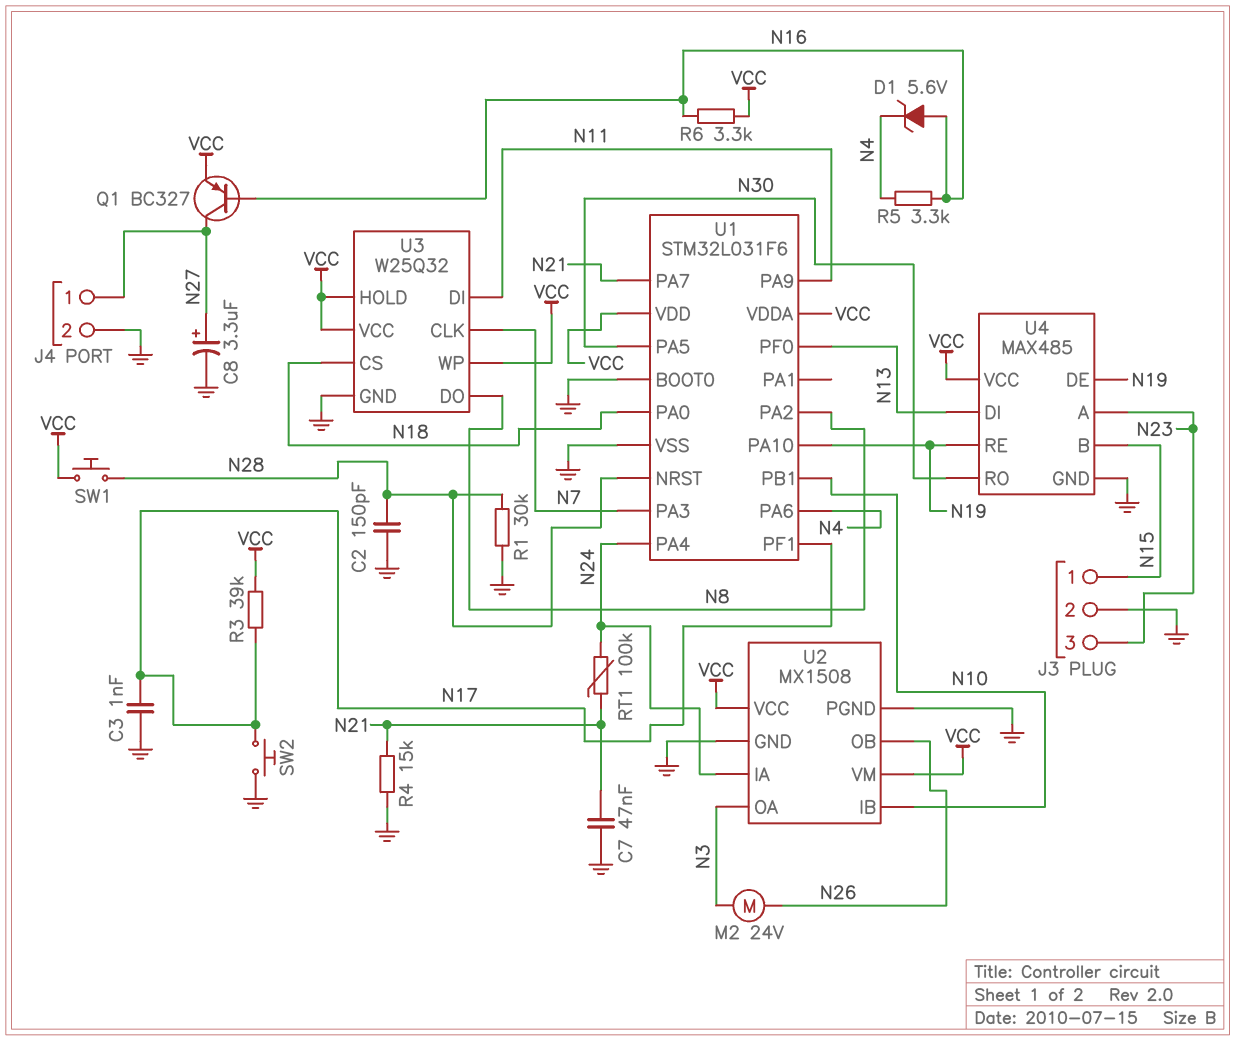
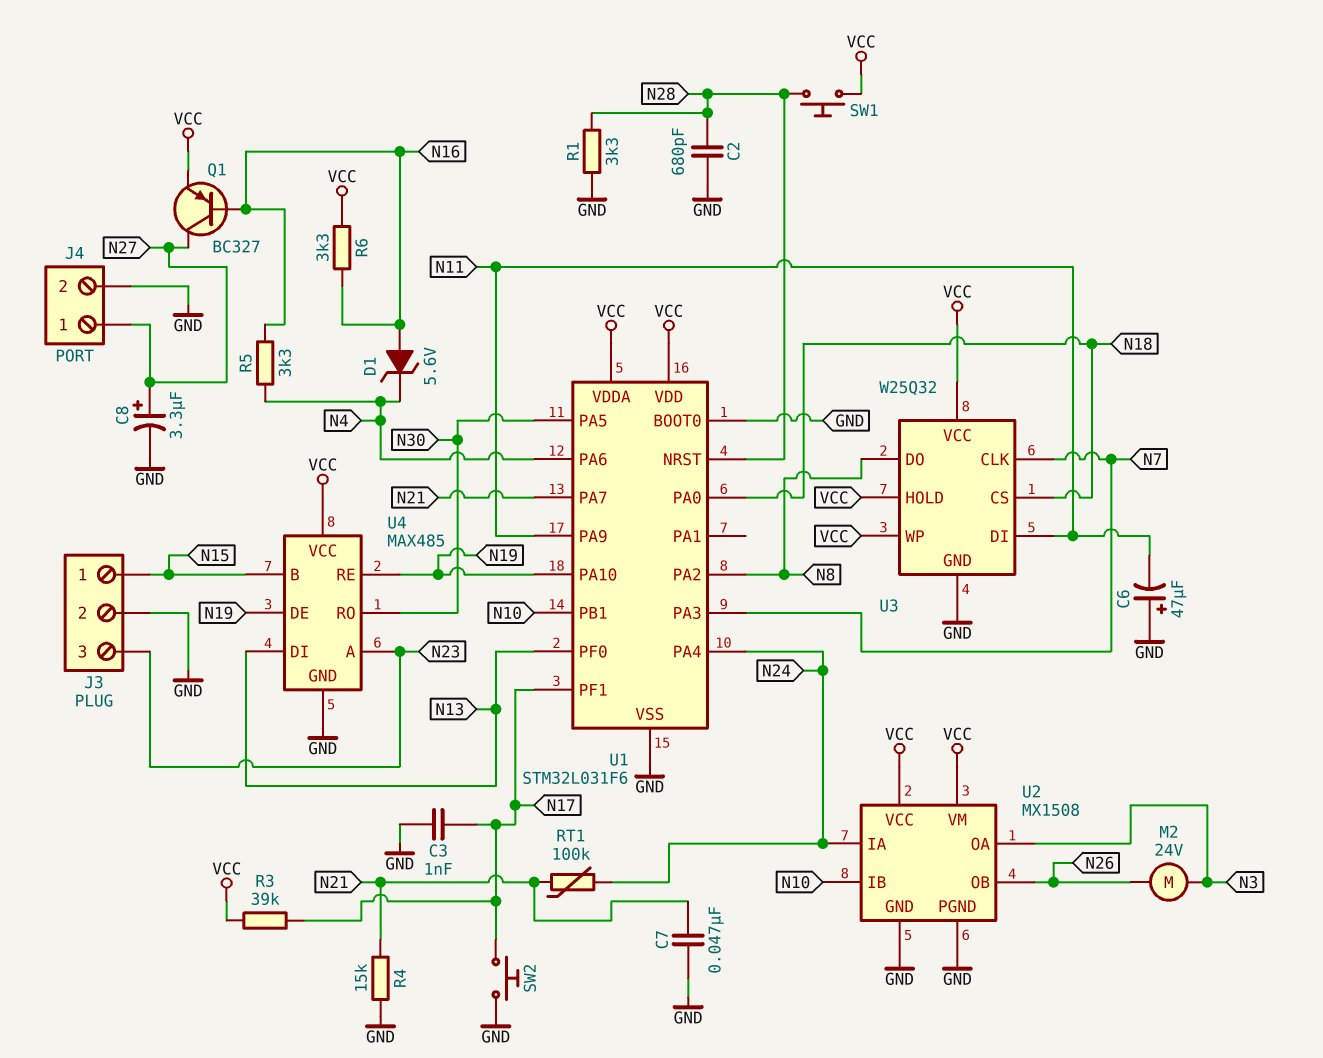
C2: 150pF (GND, N28) -> 680pF (GND, N28)
C6: none -> 47uF (plus GND, minus N11)
R1: 30k (GND, N28) -> 3.3k (GND, N28)

